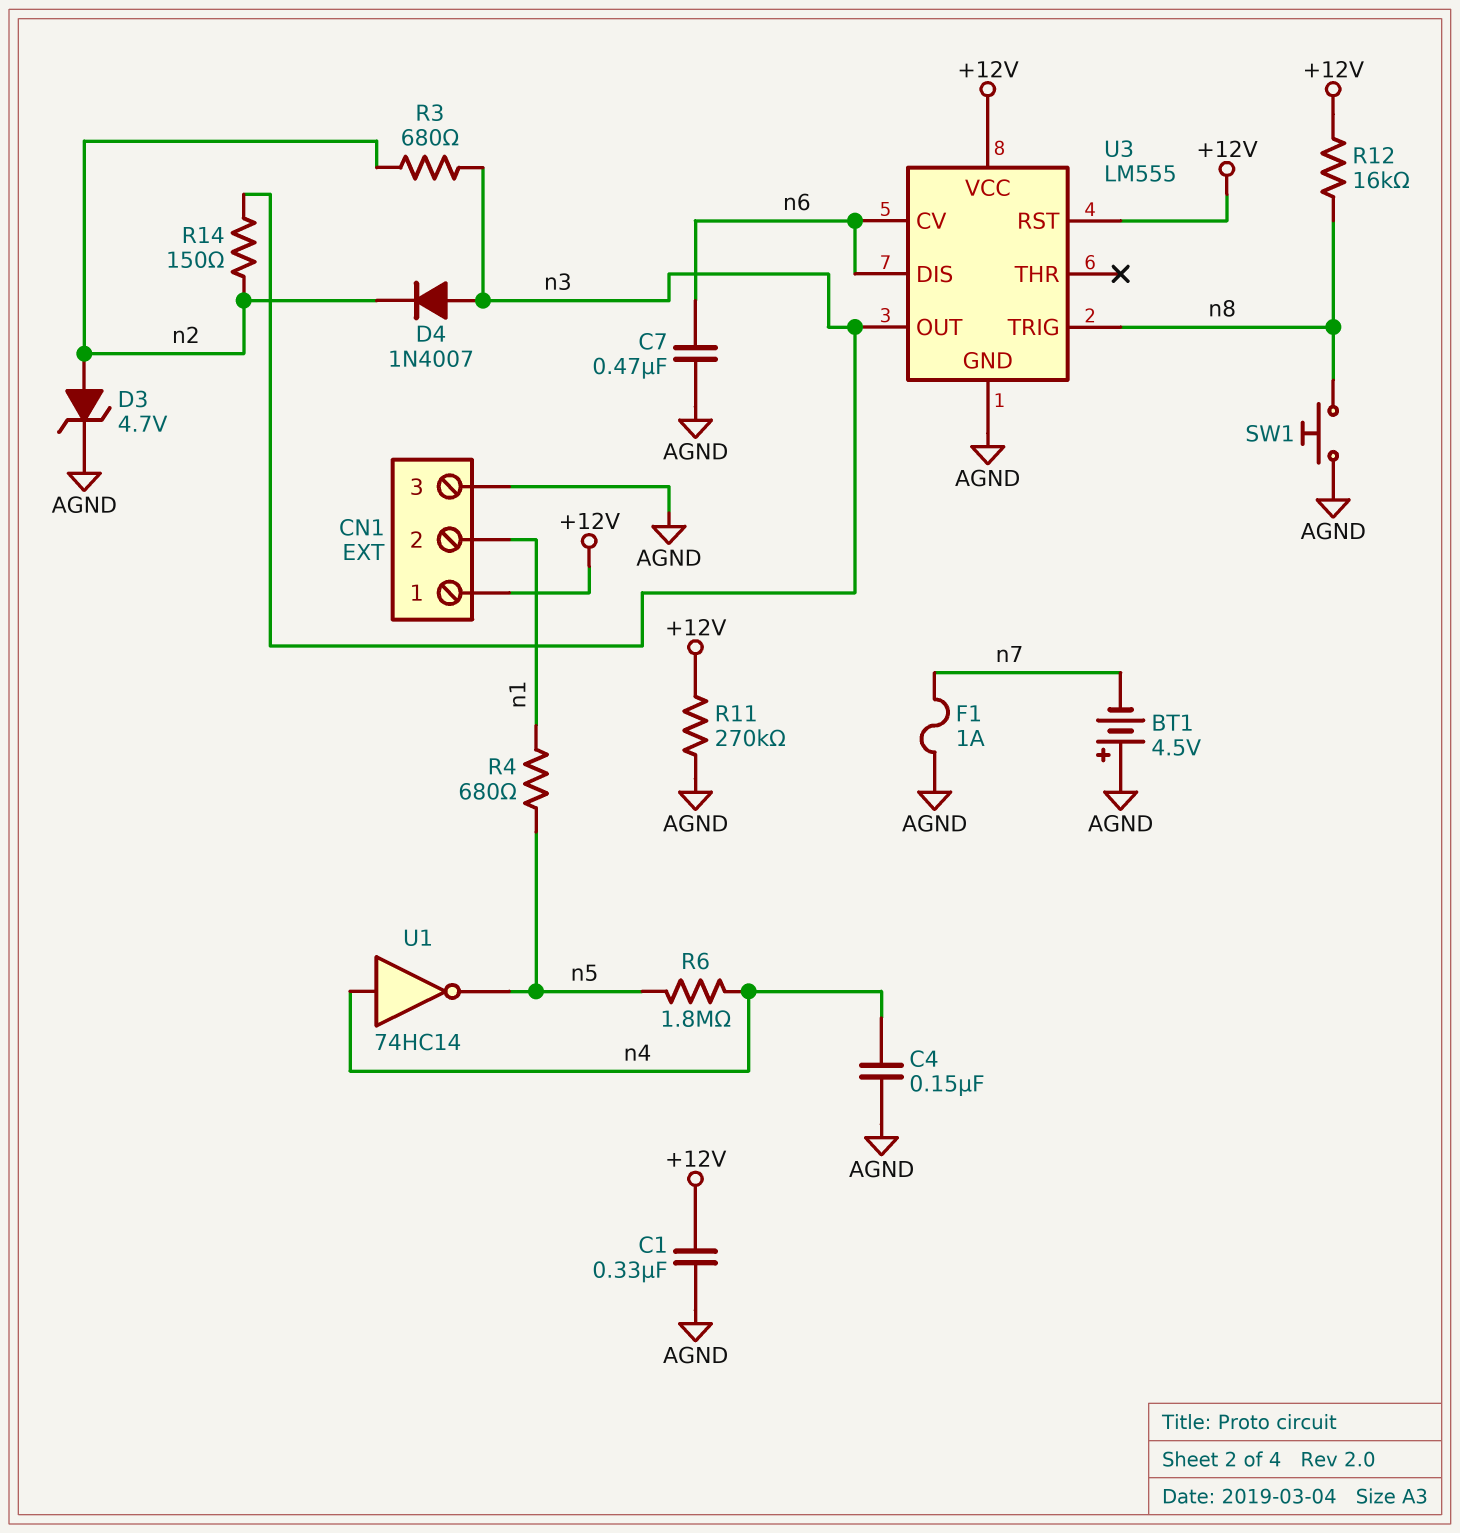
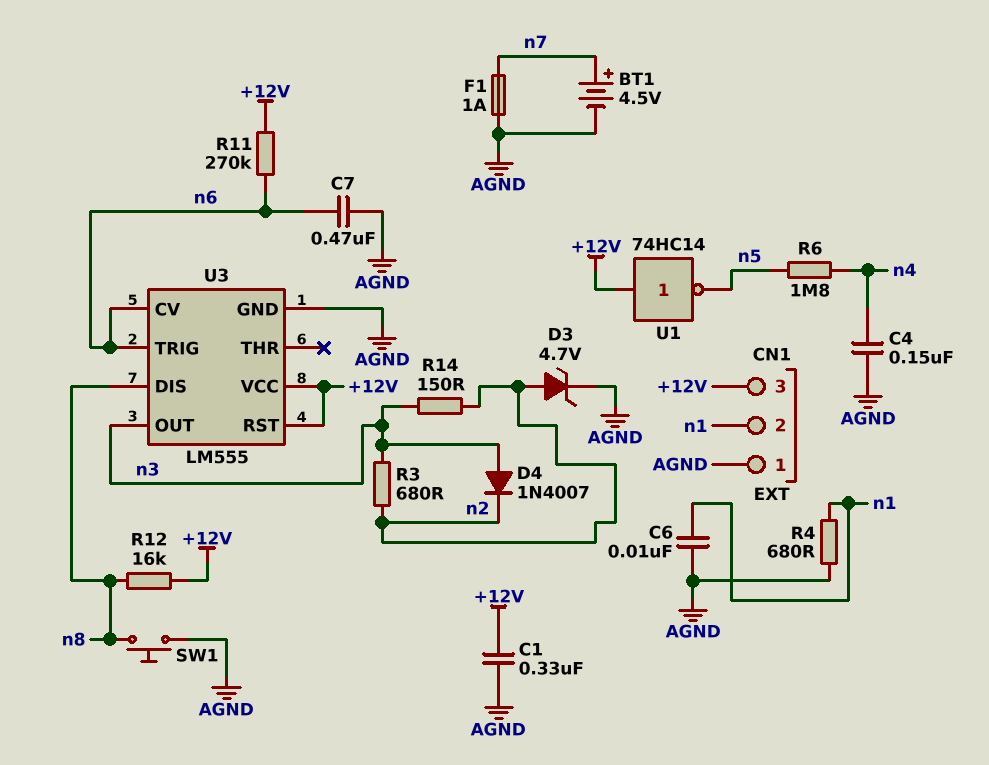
BT1: 4.5V (plus AGND, minus n7) -> 4.5V (plus n7, minus AGND)
C6: none -> 10nF (AGND, n1)
CN1 pin 1: +12V -> AGND
CN1 pin 3: AGND -> +12V
R4: 680 (n1, n5) -> 680 (AGND, n1)
R11: 270k (+12V, AGND) -> 270k (+12V, n6)
U1: NOT 74HC14 (in n4, out n5) -> NOT 74HC14 (in +12V, out n5)
U3 pin DIS: n6 -> n8
U3 pin TRIG: n8 -> n6

